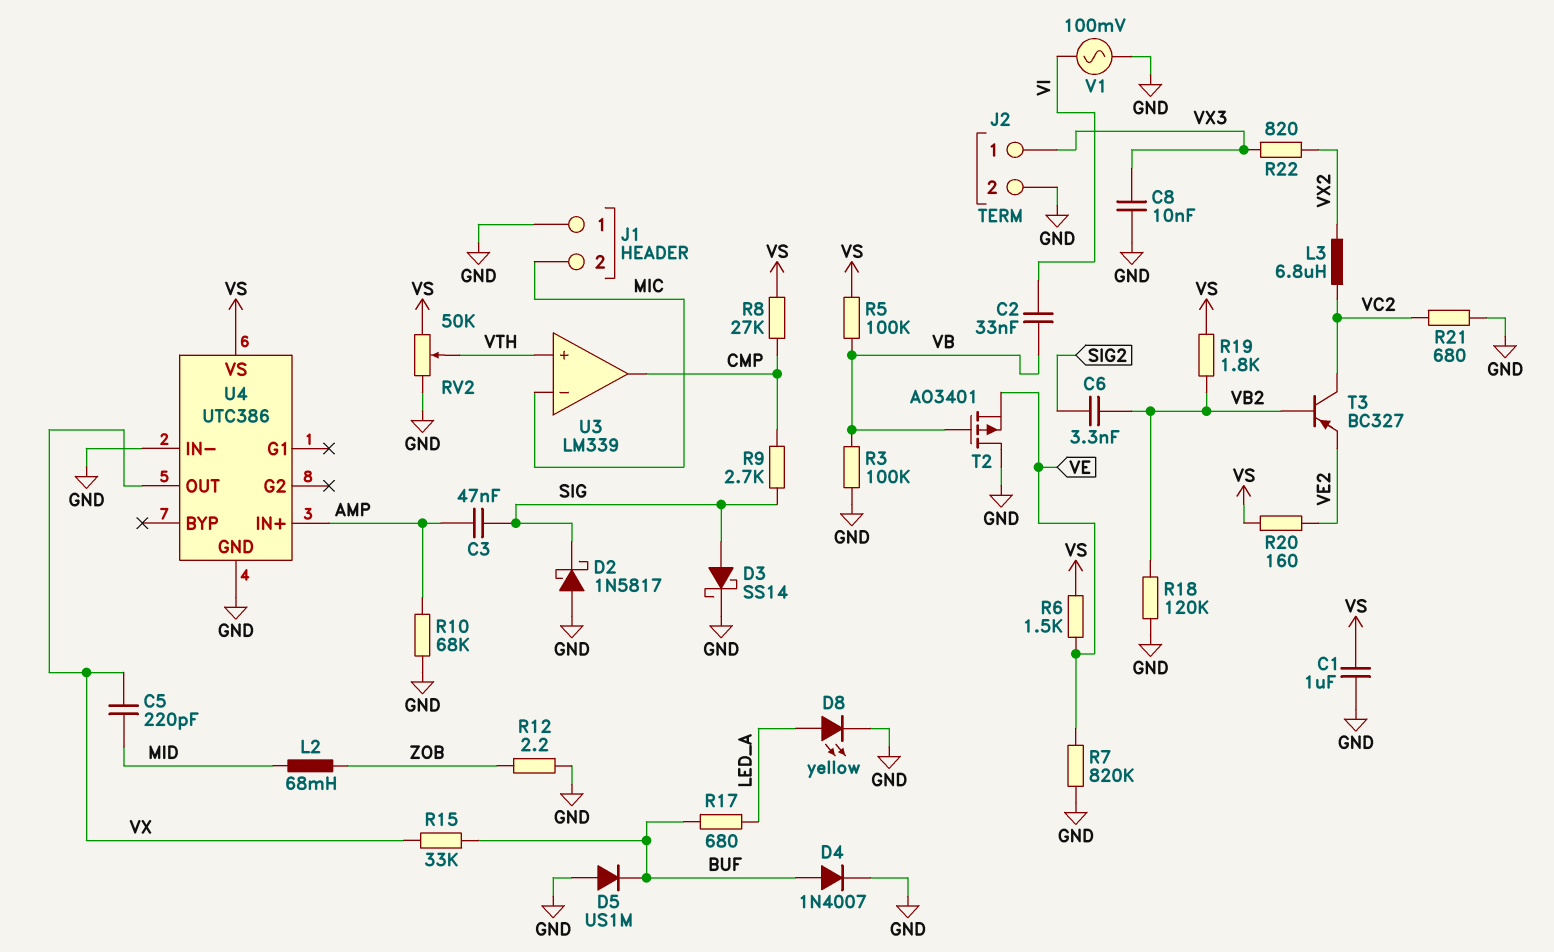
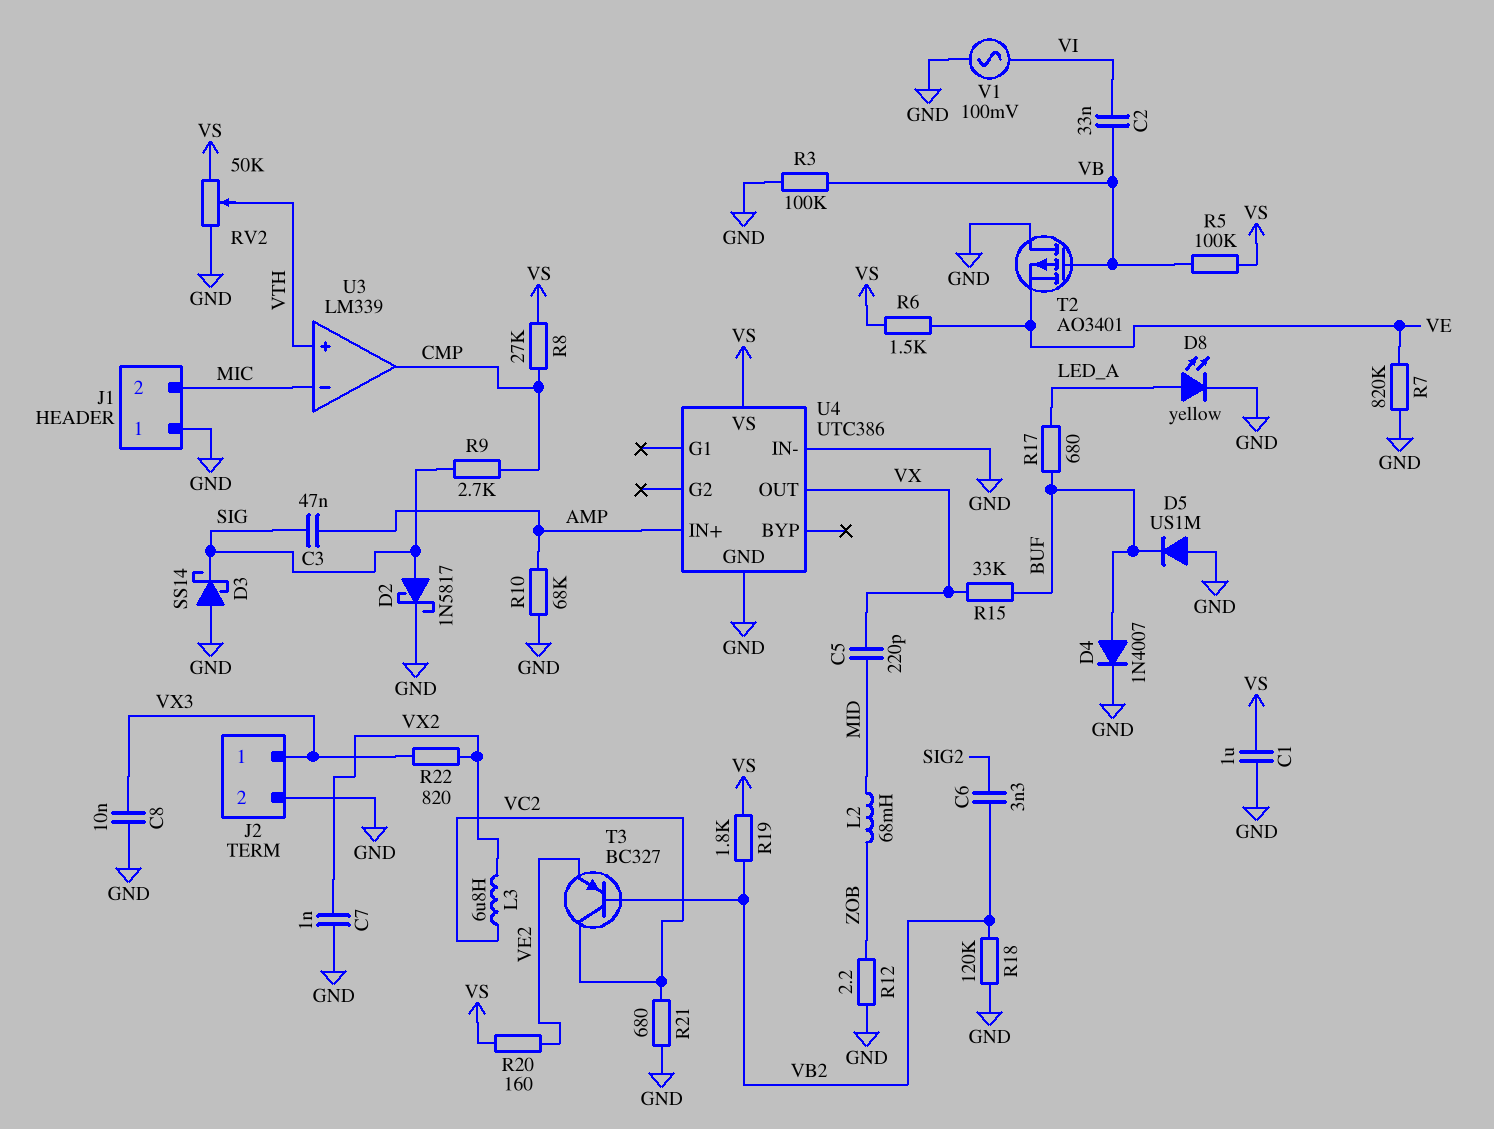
C7: none -> 1nF (GND, VX2)
D2: schottky 1N5817 (A GND, K SIG) -> schottky 1N5817 (A SIG, K GND)
D3: schottky SS14 (A SIG, K GND) -> schottky SS14 (A GND, K SIG)

